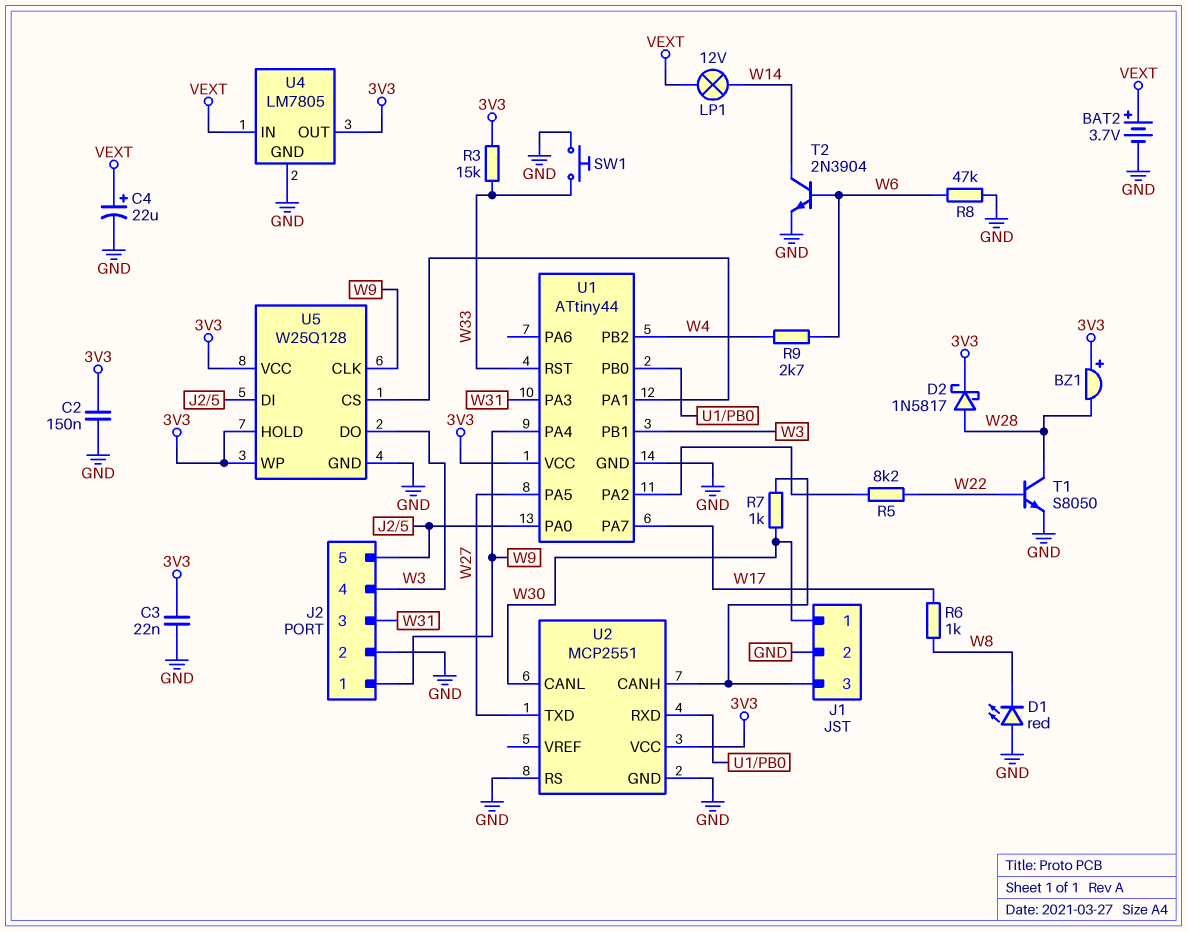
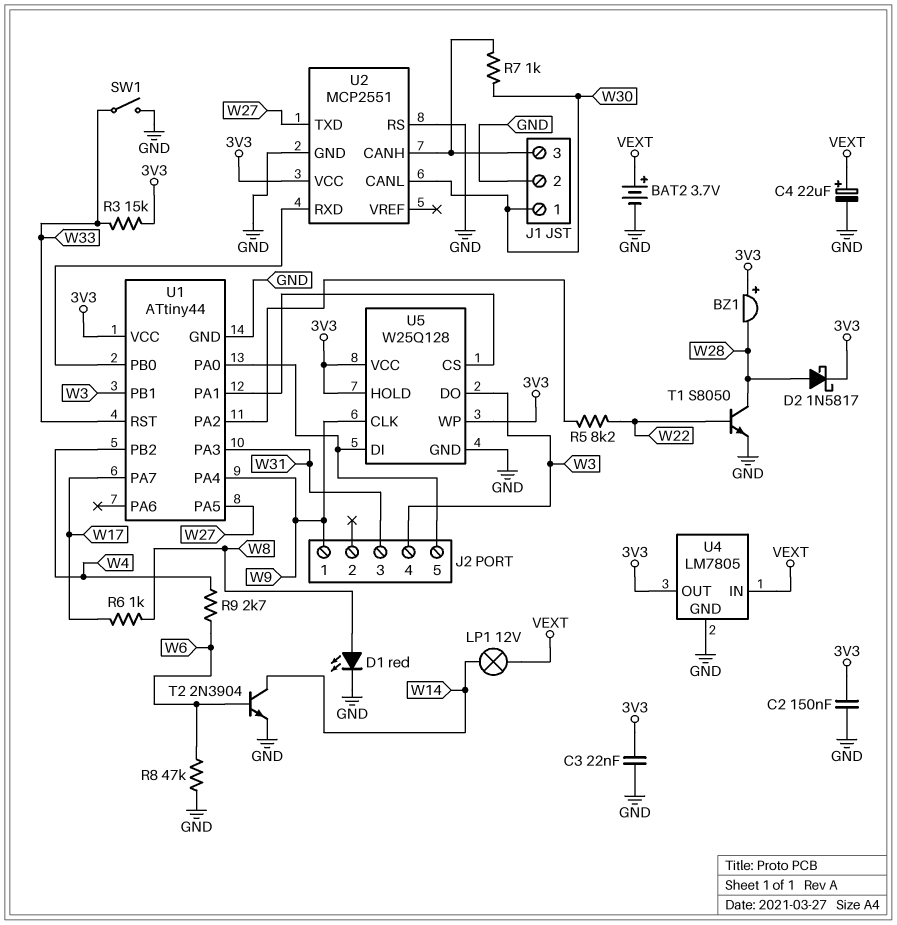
D1: LED red (A GND, K W8) -> LED red (A W8, K GND)
J2 pin 2: GND -> none
SW1: button (GND, W33) -> switch (GND, W33)

